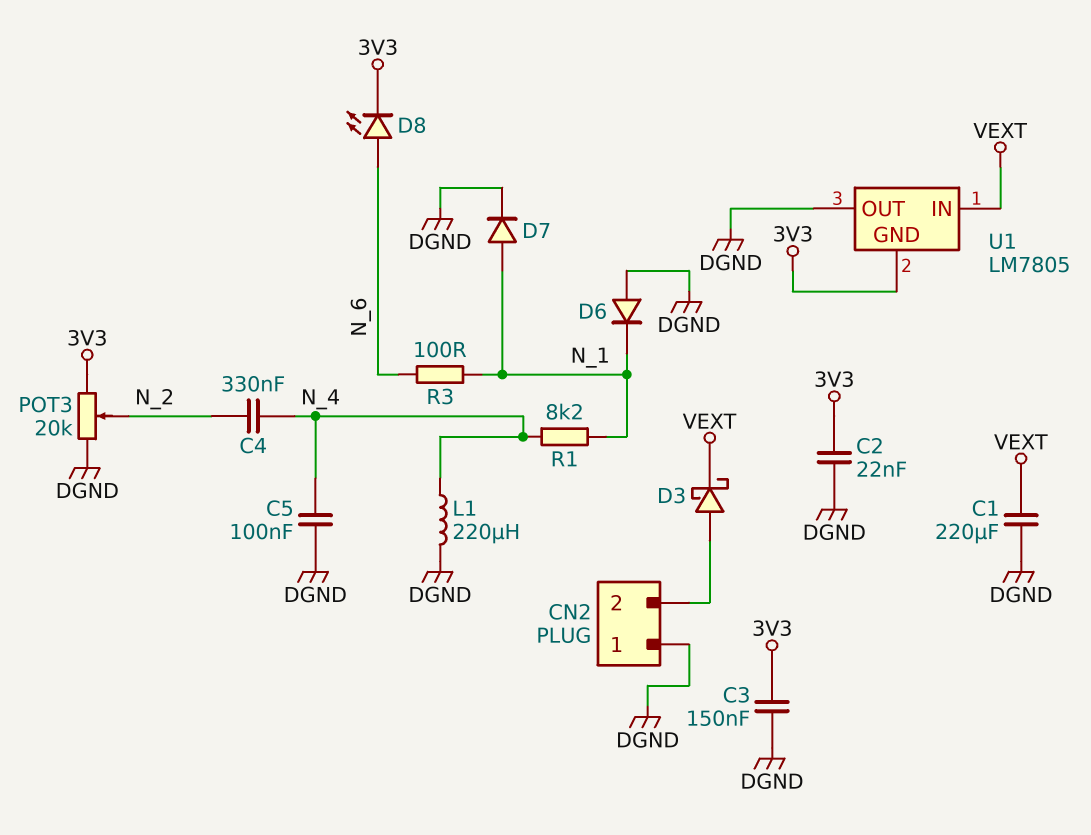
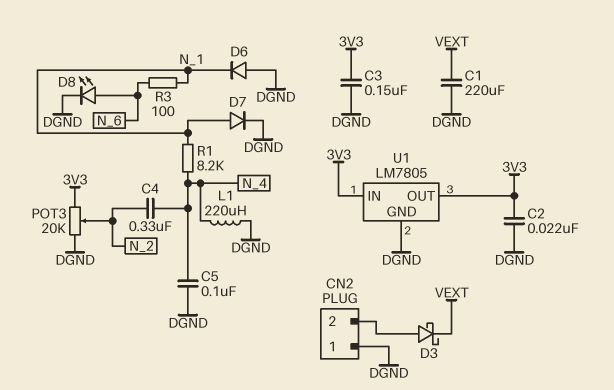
D8: LED (A N_6, K 3V3) -> LED (A N_6, K DGND)
U1 pin GND: 3V3 -> DGND
U1 pin IN: VEXT -> 3V3
U1 pin OUT: DGND -> 3V3

